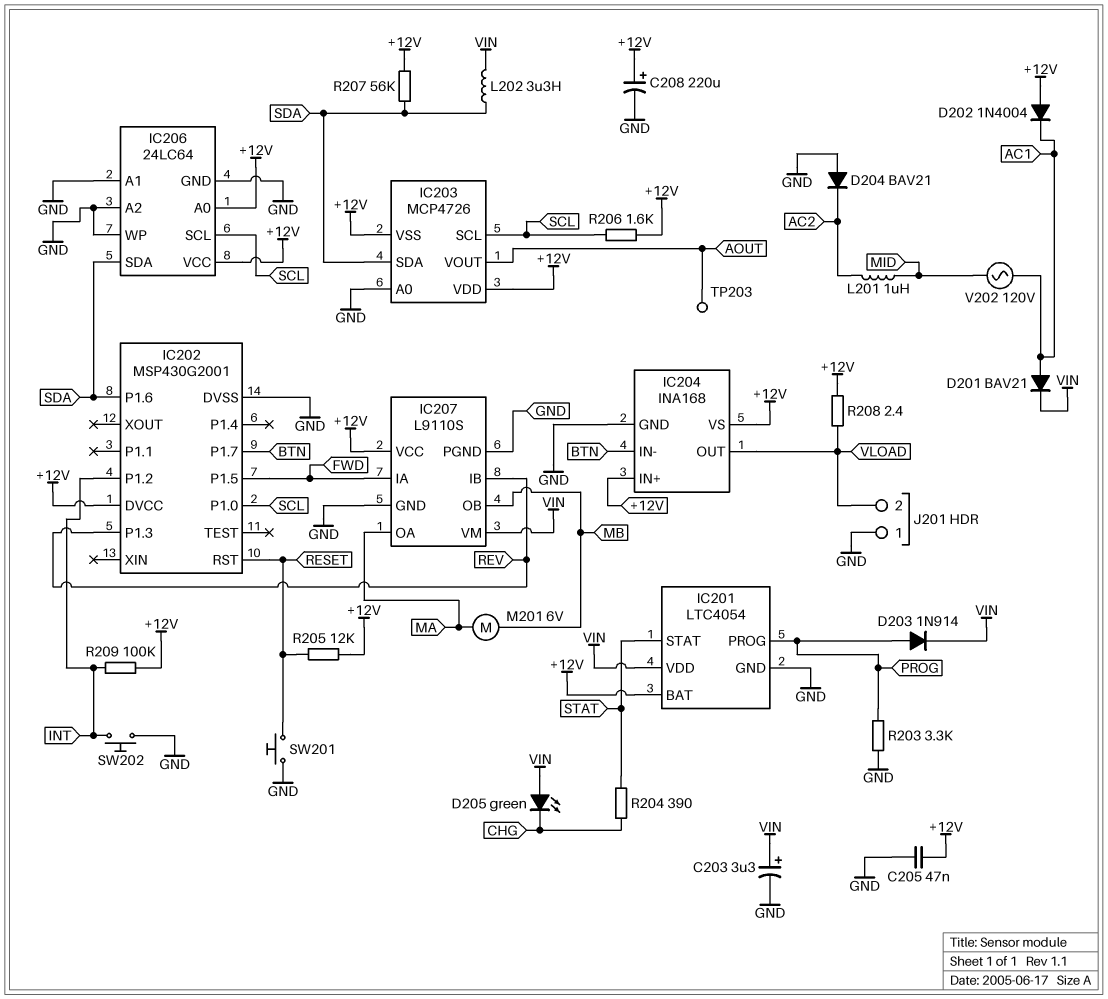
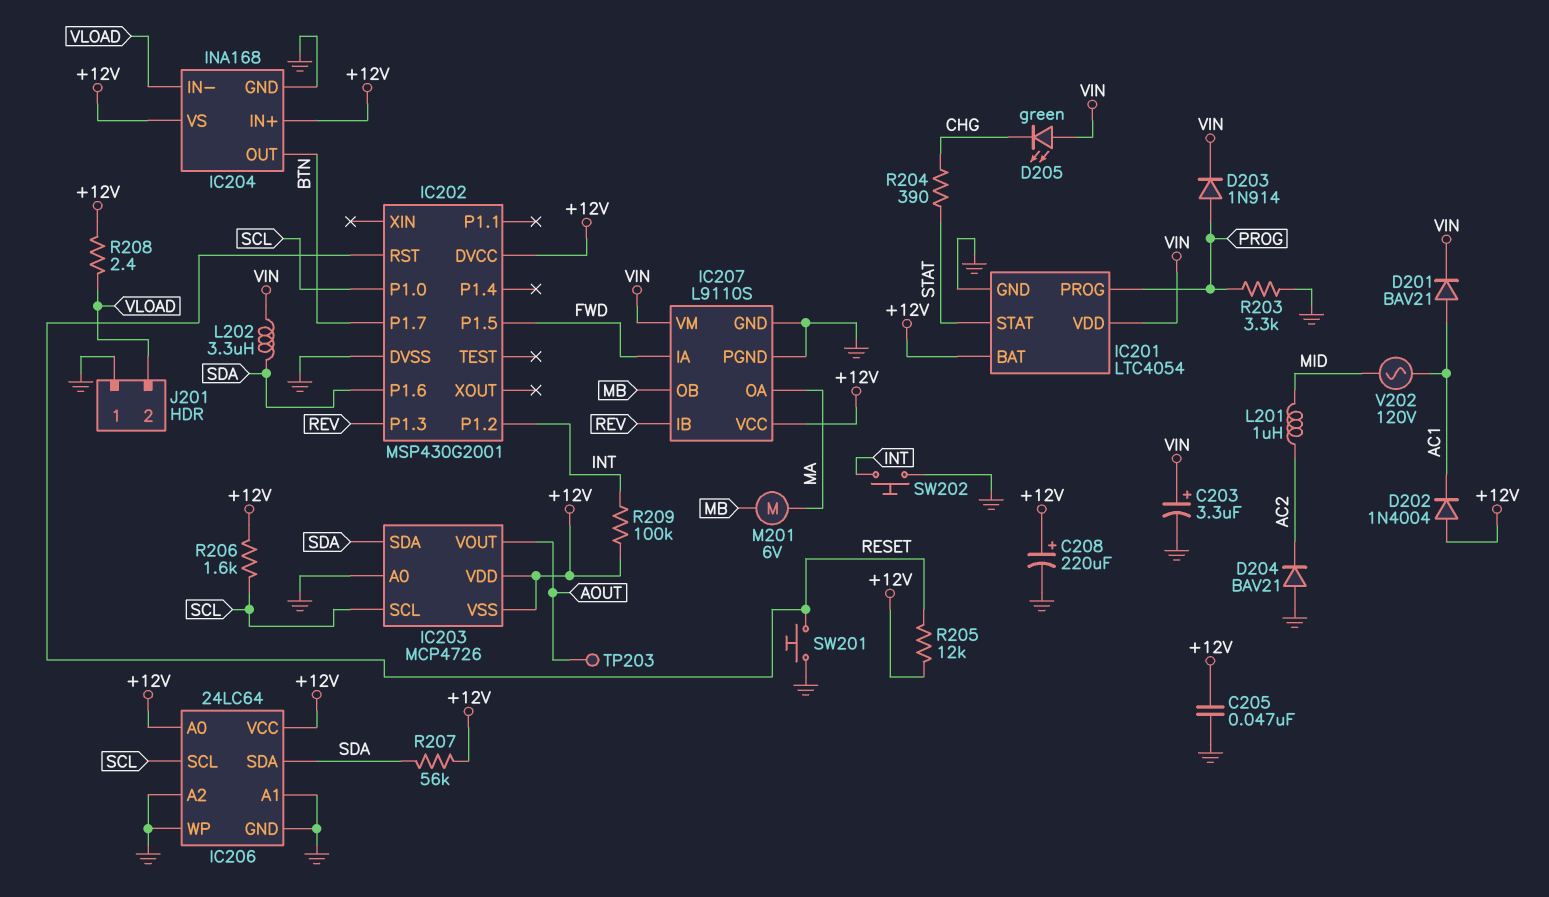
IC204 pin IN-: BTN -> VLOAD
IC204 pin OUT: VLOAD -> BTN

